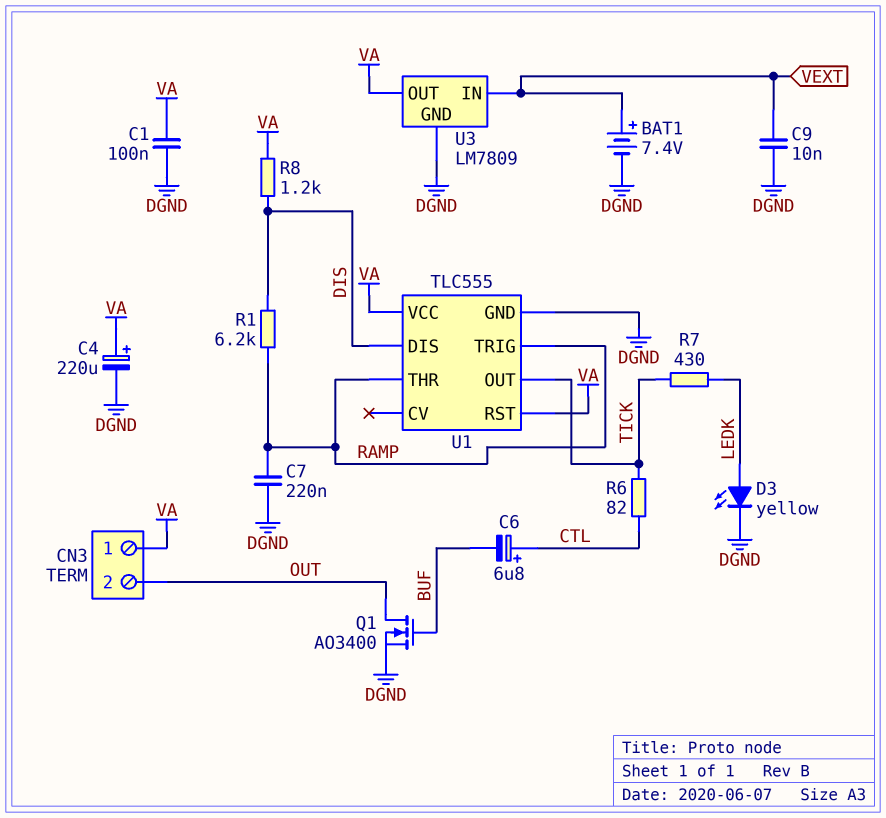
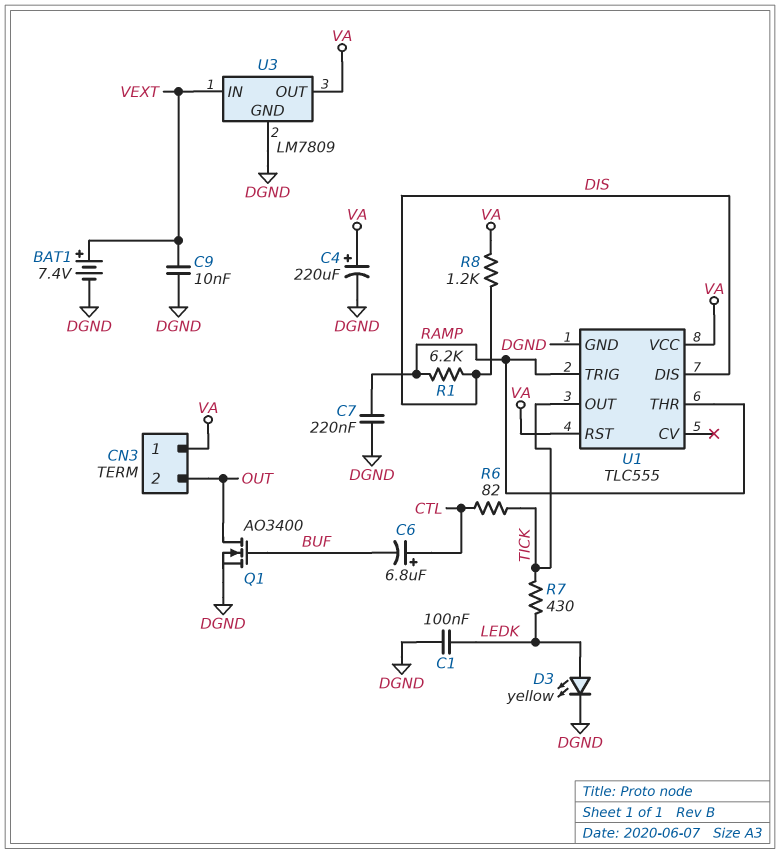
C1: 100nF (DGND, VA) -> 100nF (DGND, LEDK)

